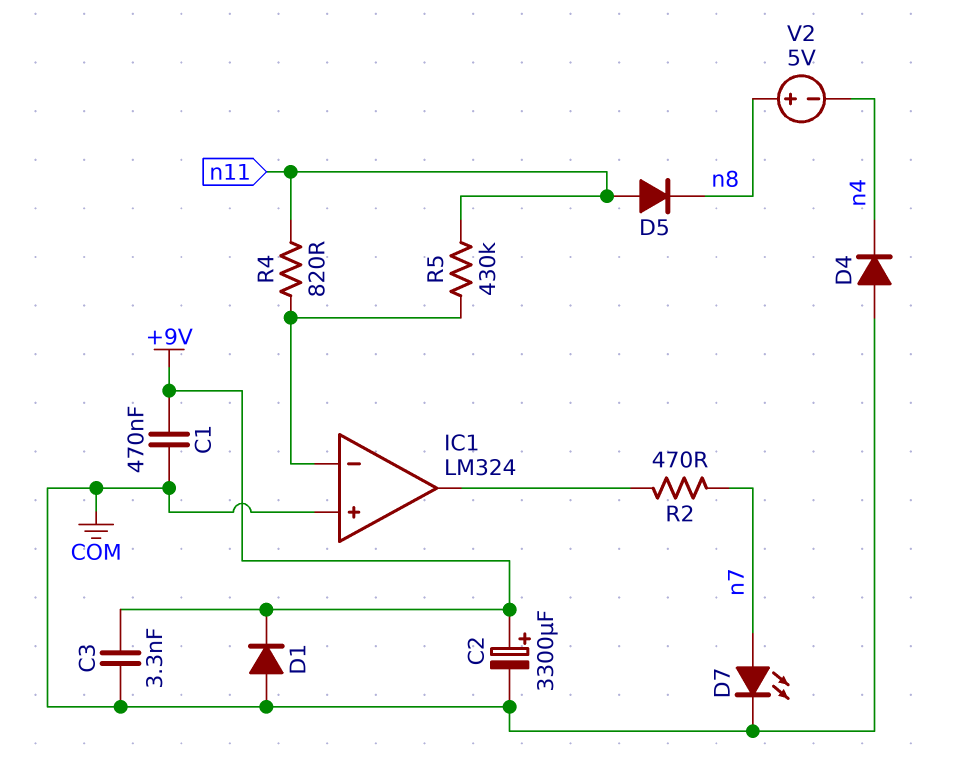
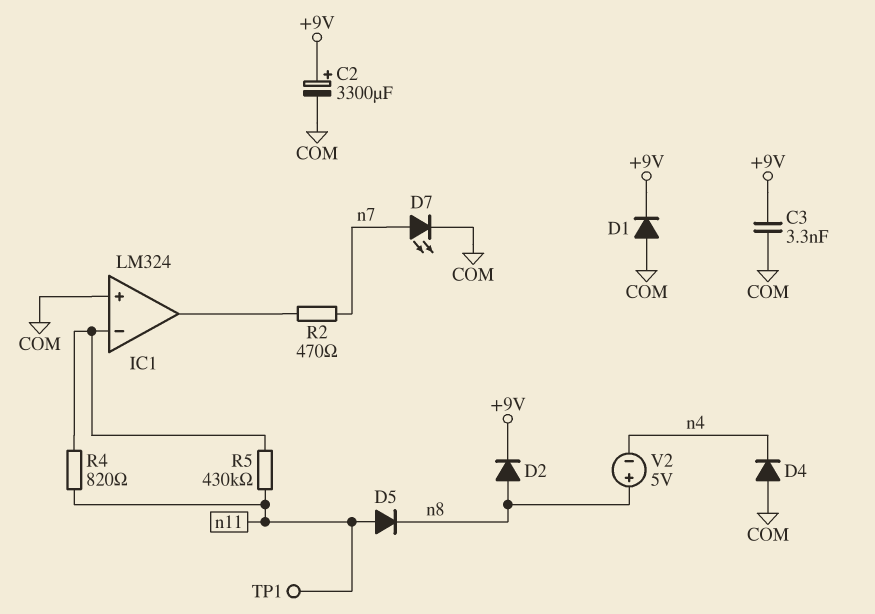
C1: 470nF (+9V, COM) -> none
D2: none -> diode (A n8, K +9V)
TP1: none -> test point (n11)

